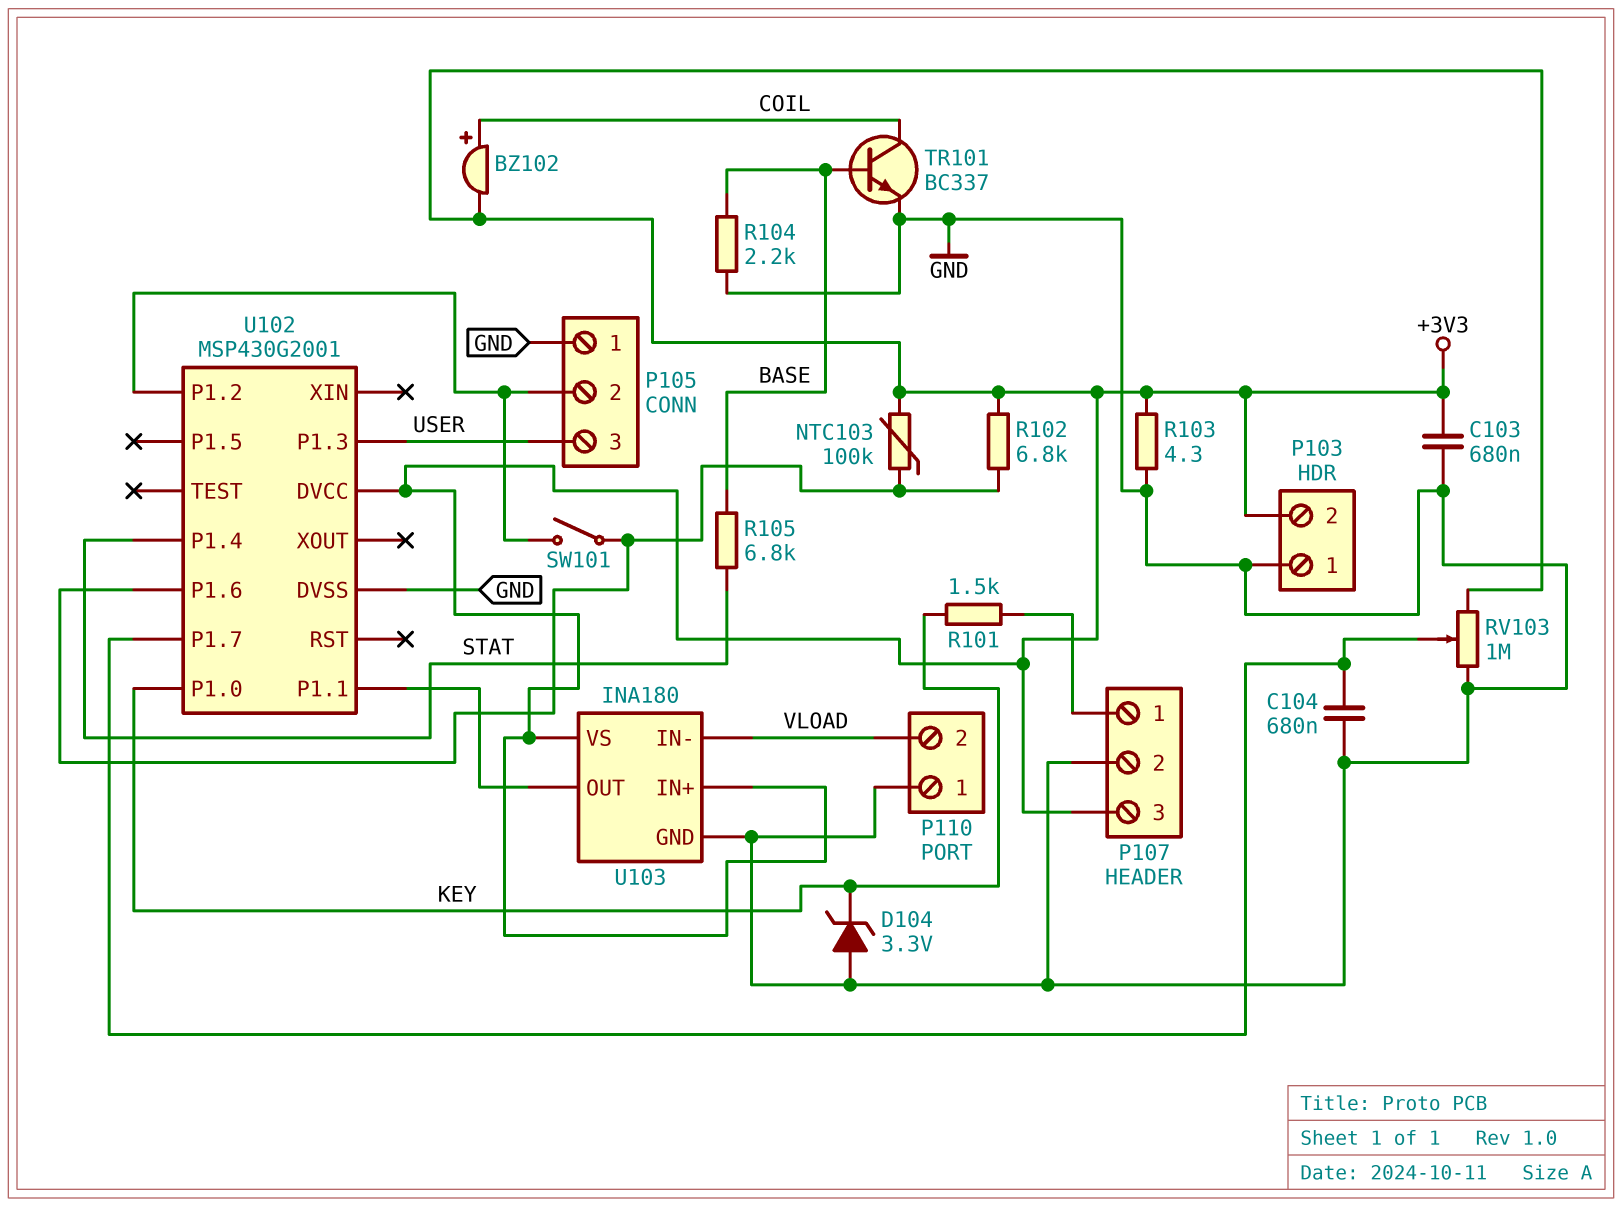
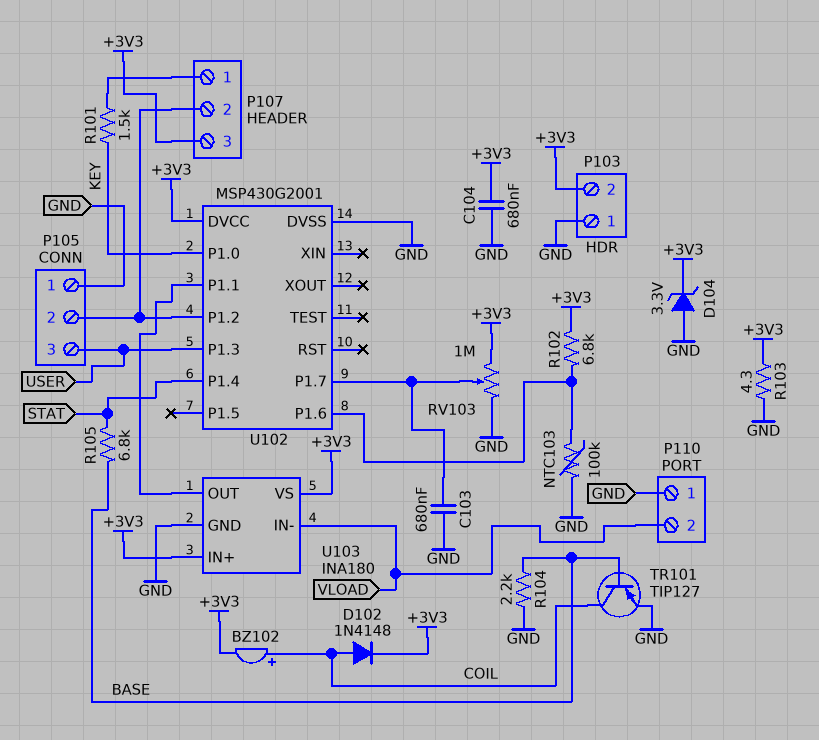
C103: 680nF (+3V3, GND) -> 680nF (GND, U102/P1.7)
C104: 680nF (GND, U102/P1.7) -> 680nF (+3V3, GND)
D102: none -> diode 1N4148 (A COIL, K +3V3)
D104: zener 3.3V (A GND, K KEY) -> zener 3.3V (A GND, K +3V3)
NTC103: 100k (+3V3, U102/P1.6) -> 100k (GND, U102/P1.6)
P107 pin 2: GND -> P105/2
SW101: switch (P105/2, U102/P1.6) -> none
TR101: NPN BC337 (B BASE, C COIL, E GND) -> PNP TIP127 (B BASE, C COIL, E GND)

